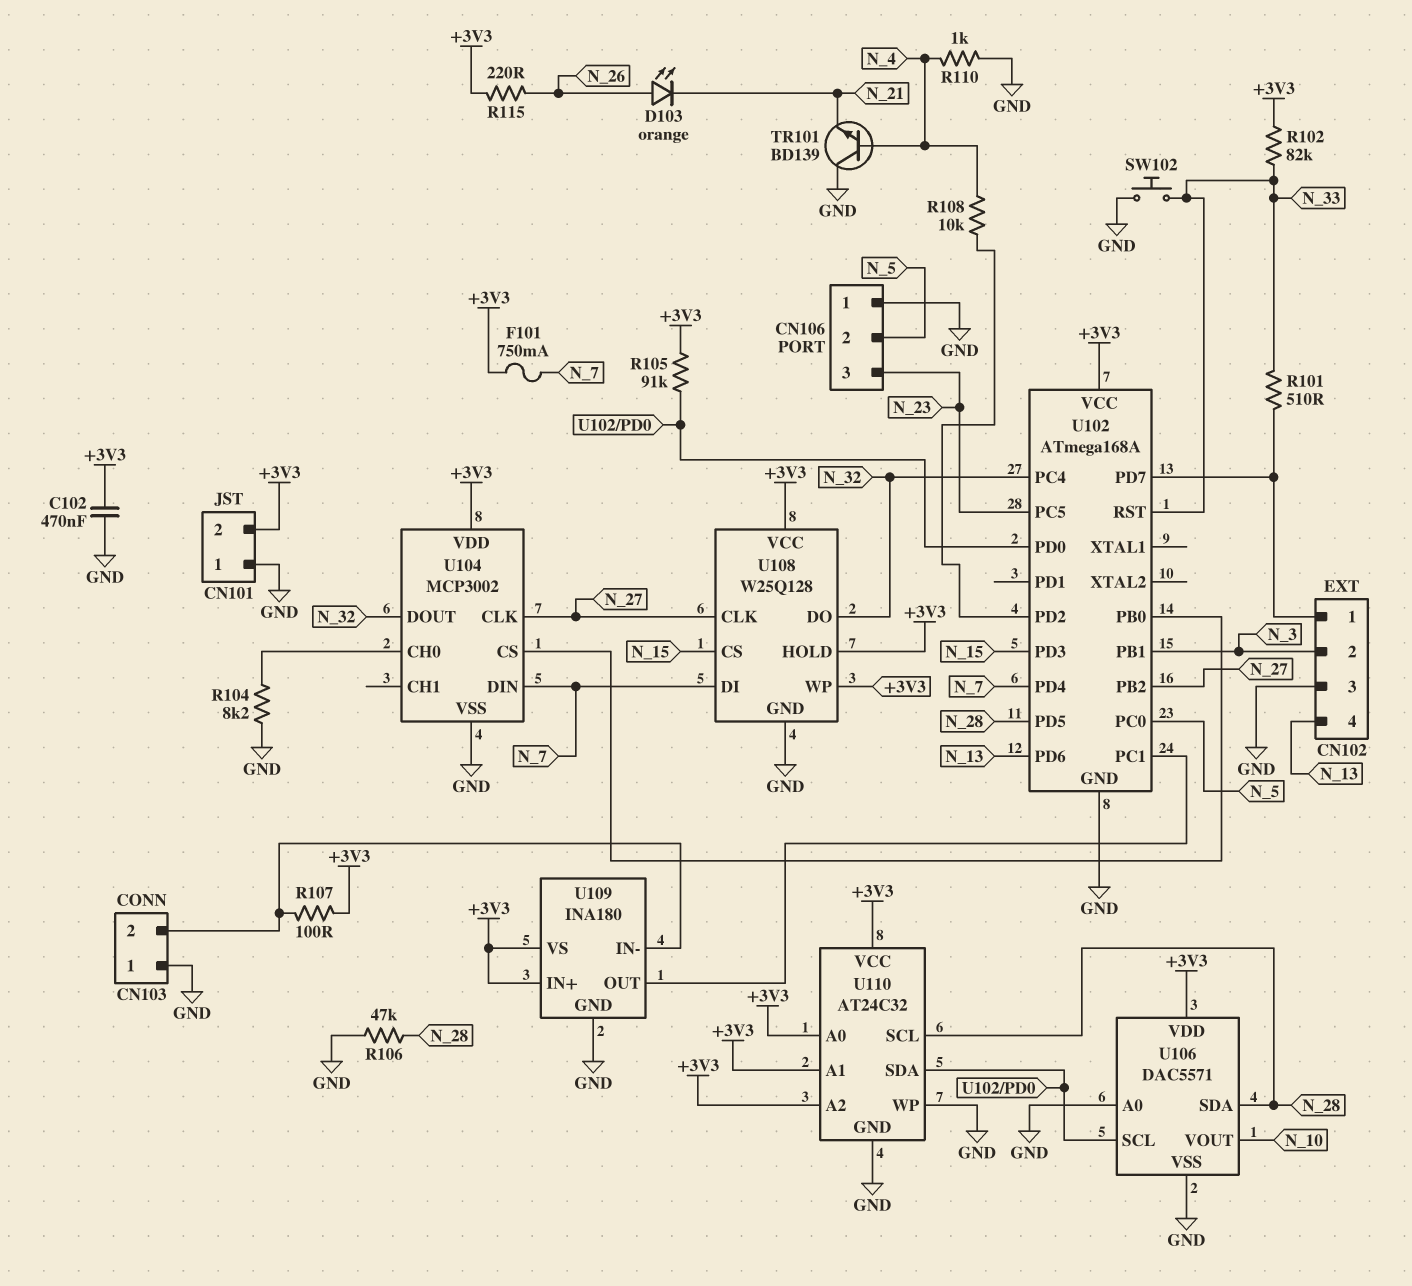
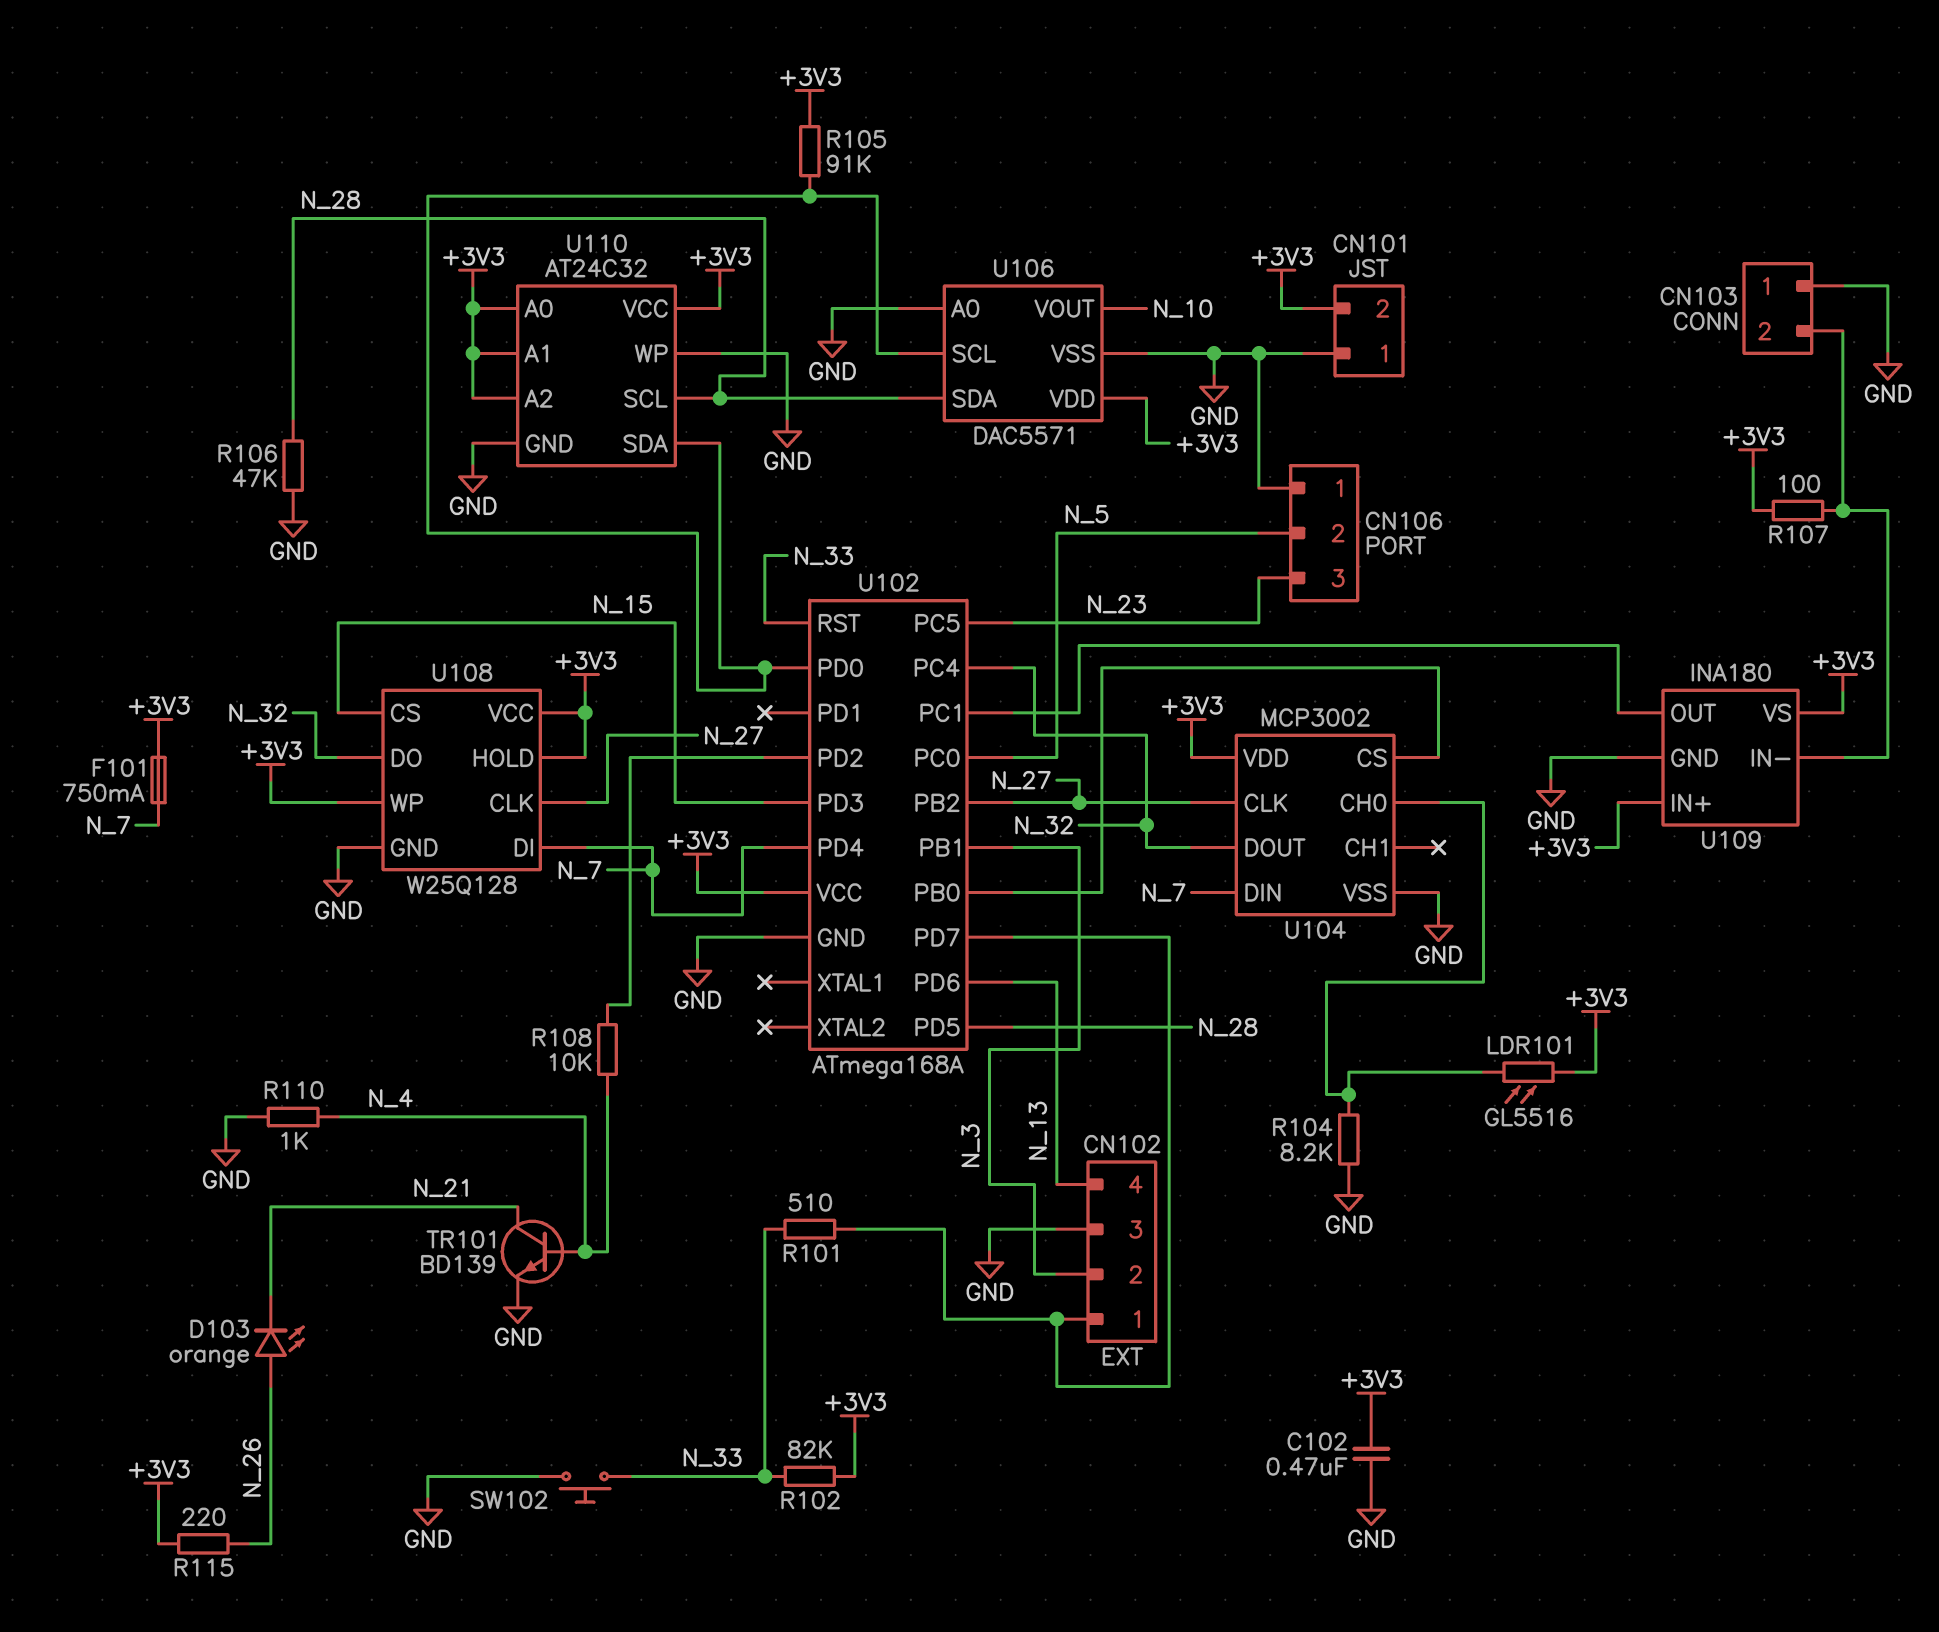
LDR101: none -> GL5516 (+3V3, U104/CH0)
TR101: NPN BD139 (B N_4, C GND, E N_21) -> NPN BD139 (B N_4, C N_21, E GND)

